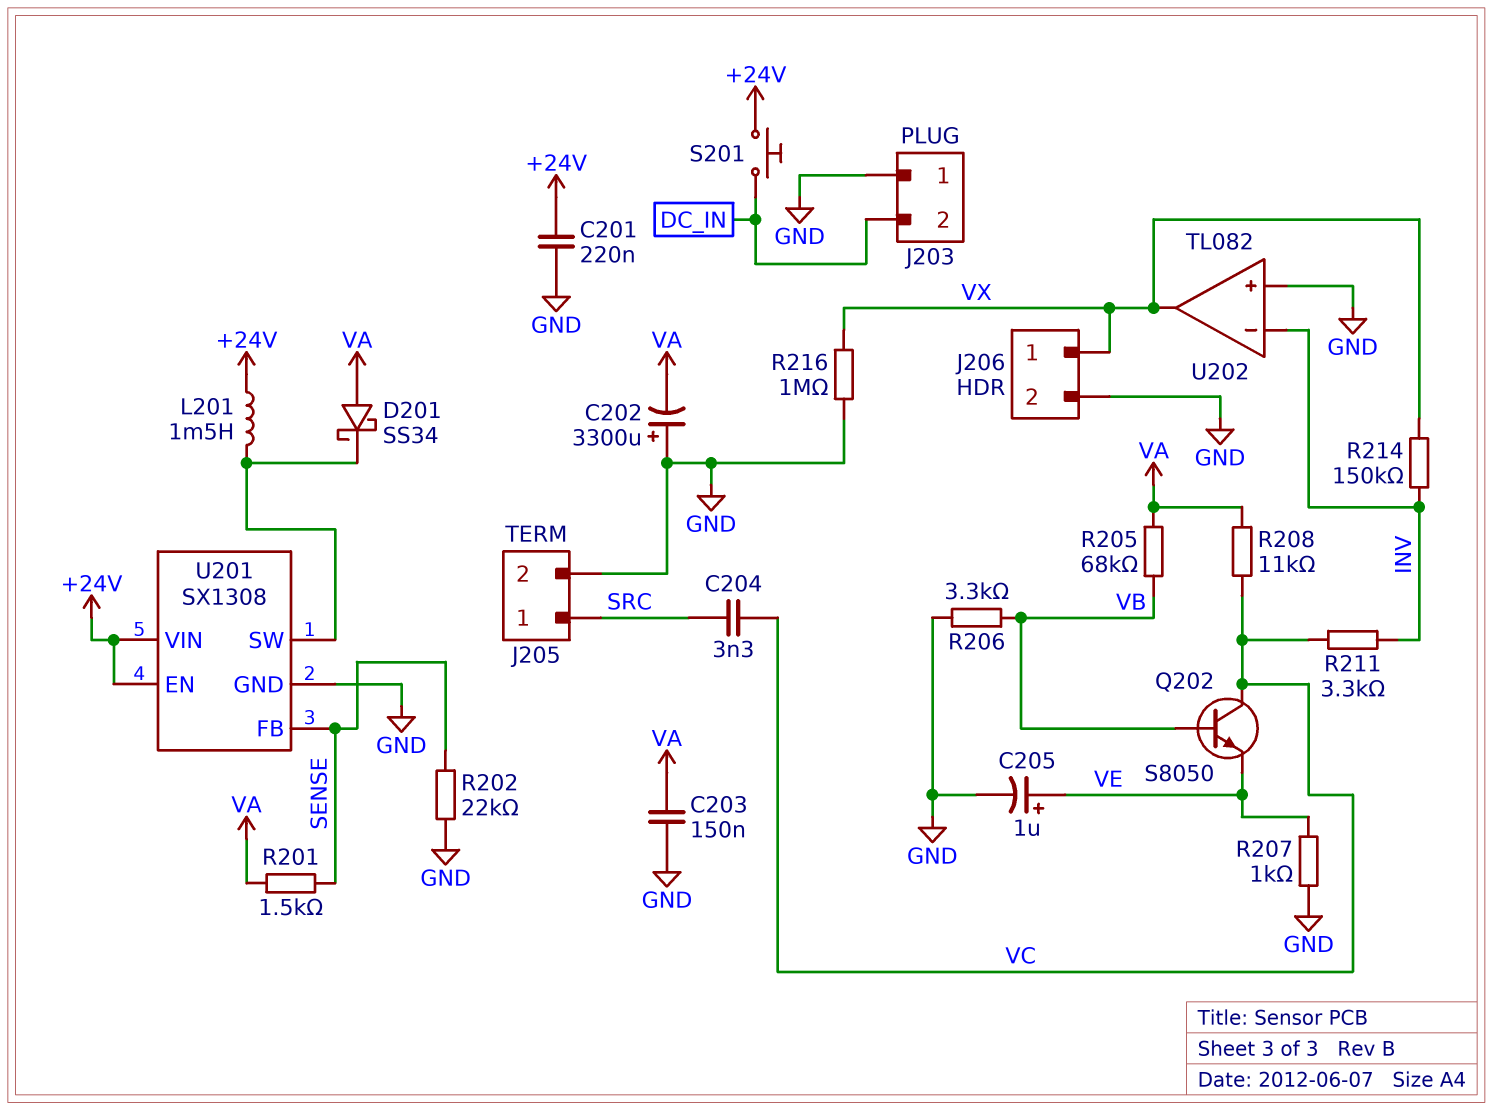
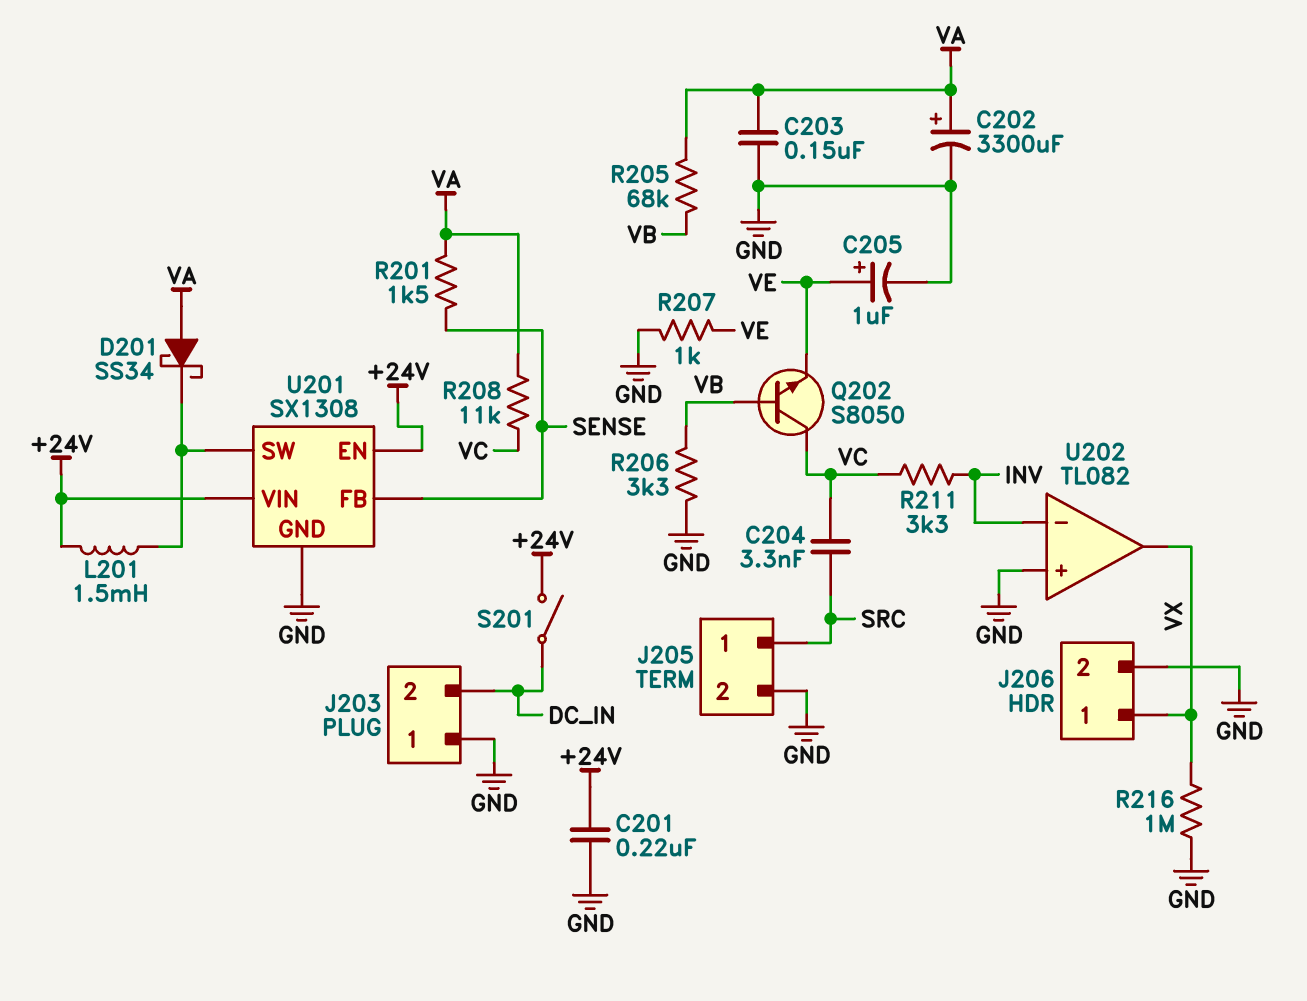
C202: 3300uF (plus GND, minus VA) -> 3300uF (plus VA, minus GND)
R202: 22k (GND, SENSE) -> none
R214: 150k (INV, VX) -> none
S201: button (+24V, DC_IN) -> switch (+24V, DC_IN)

